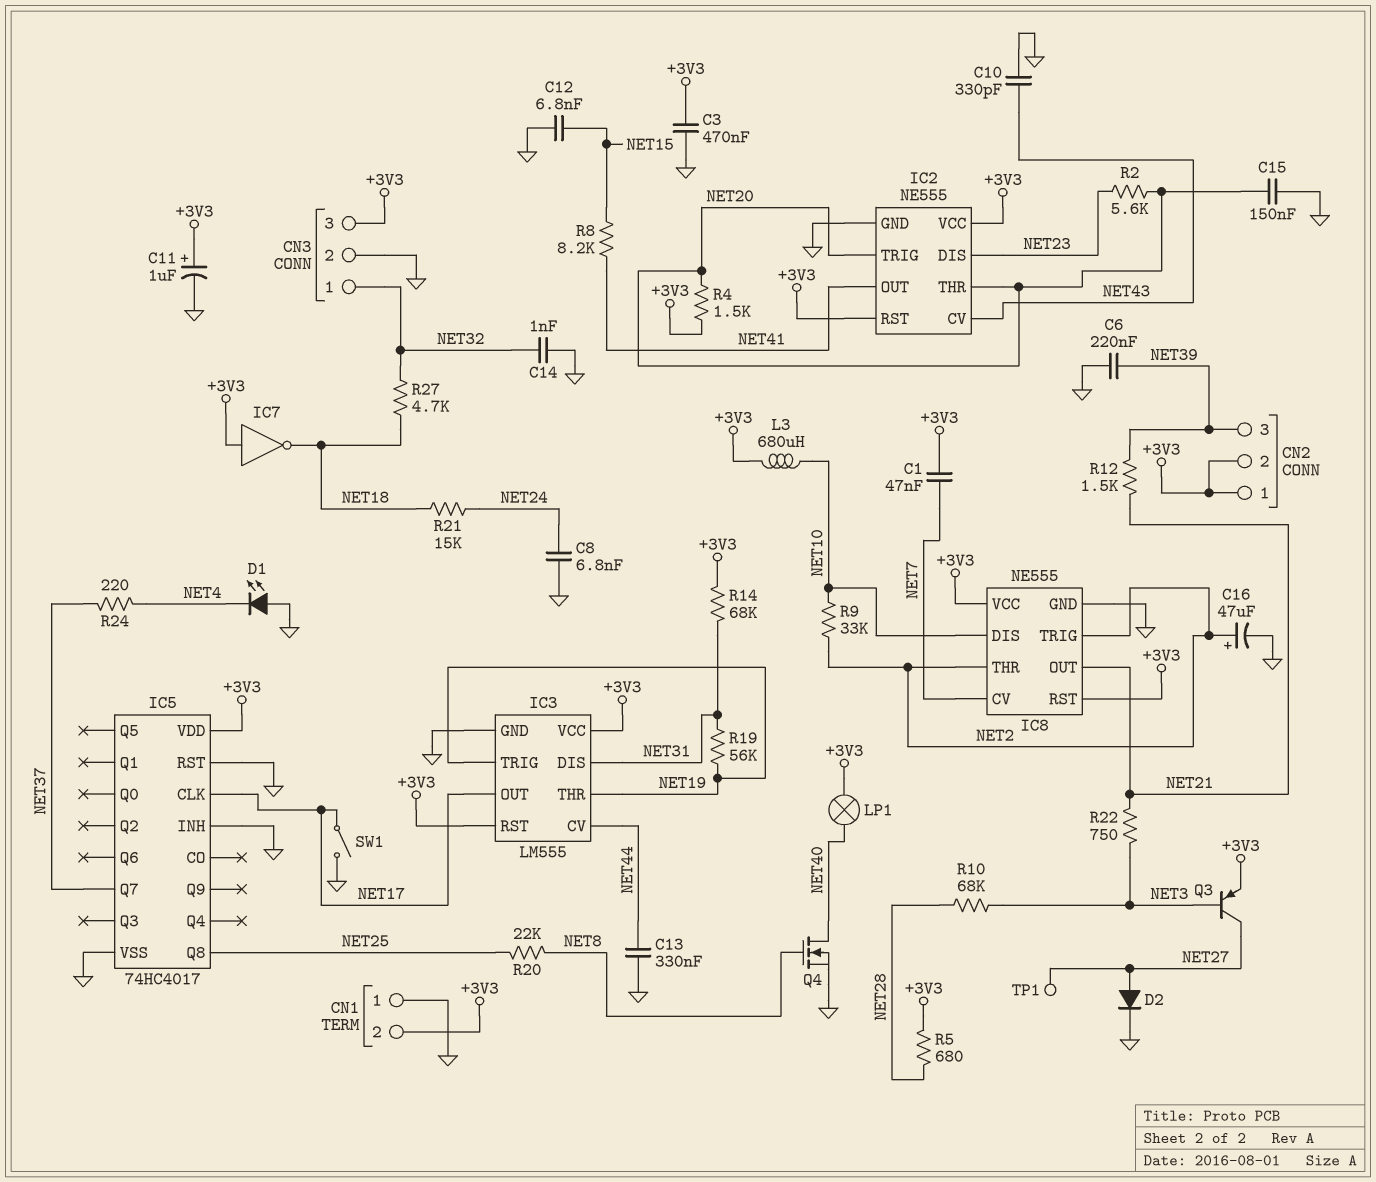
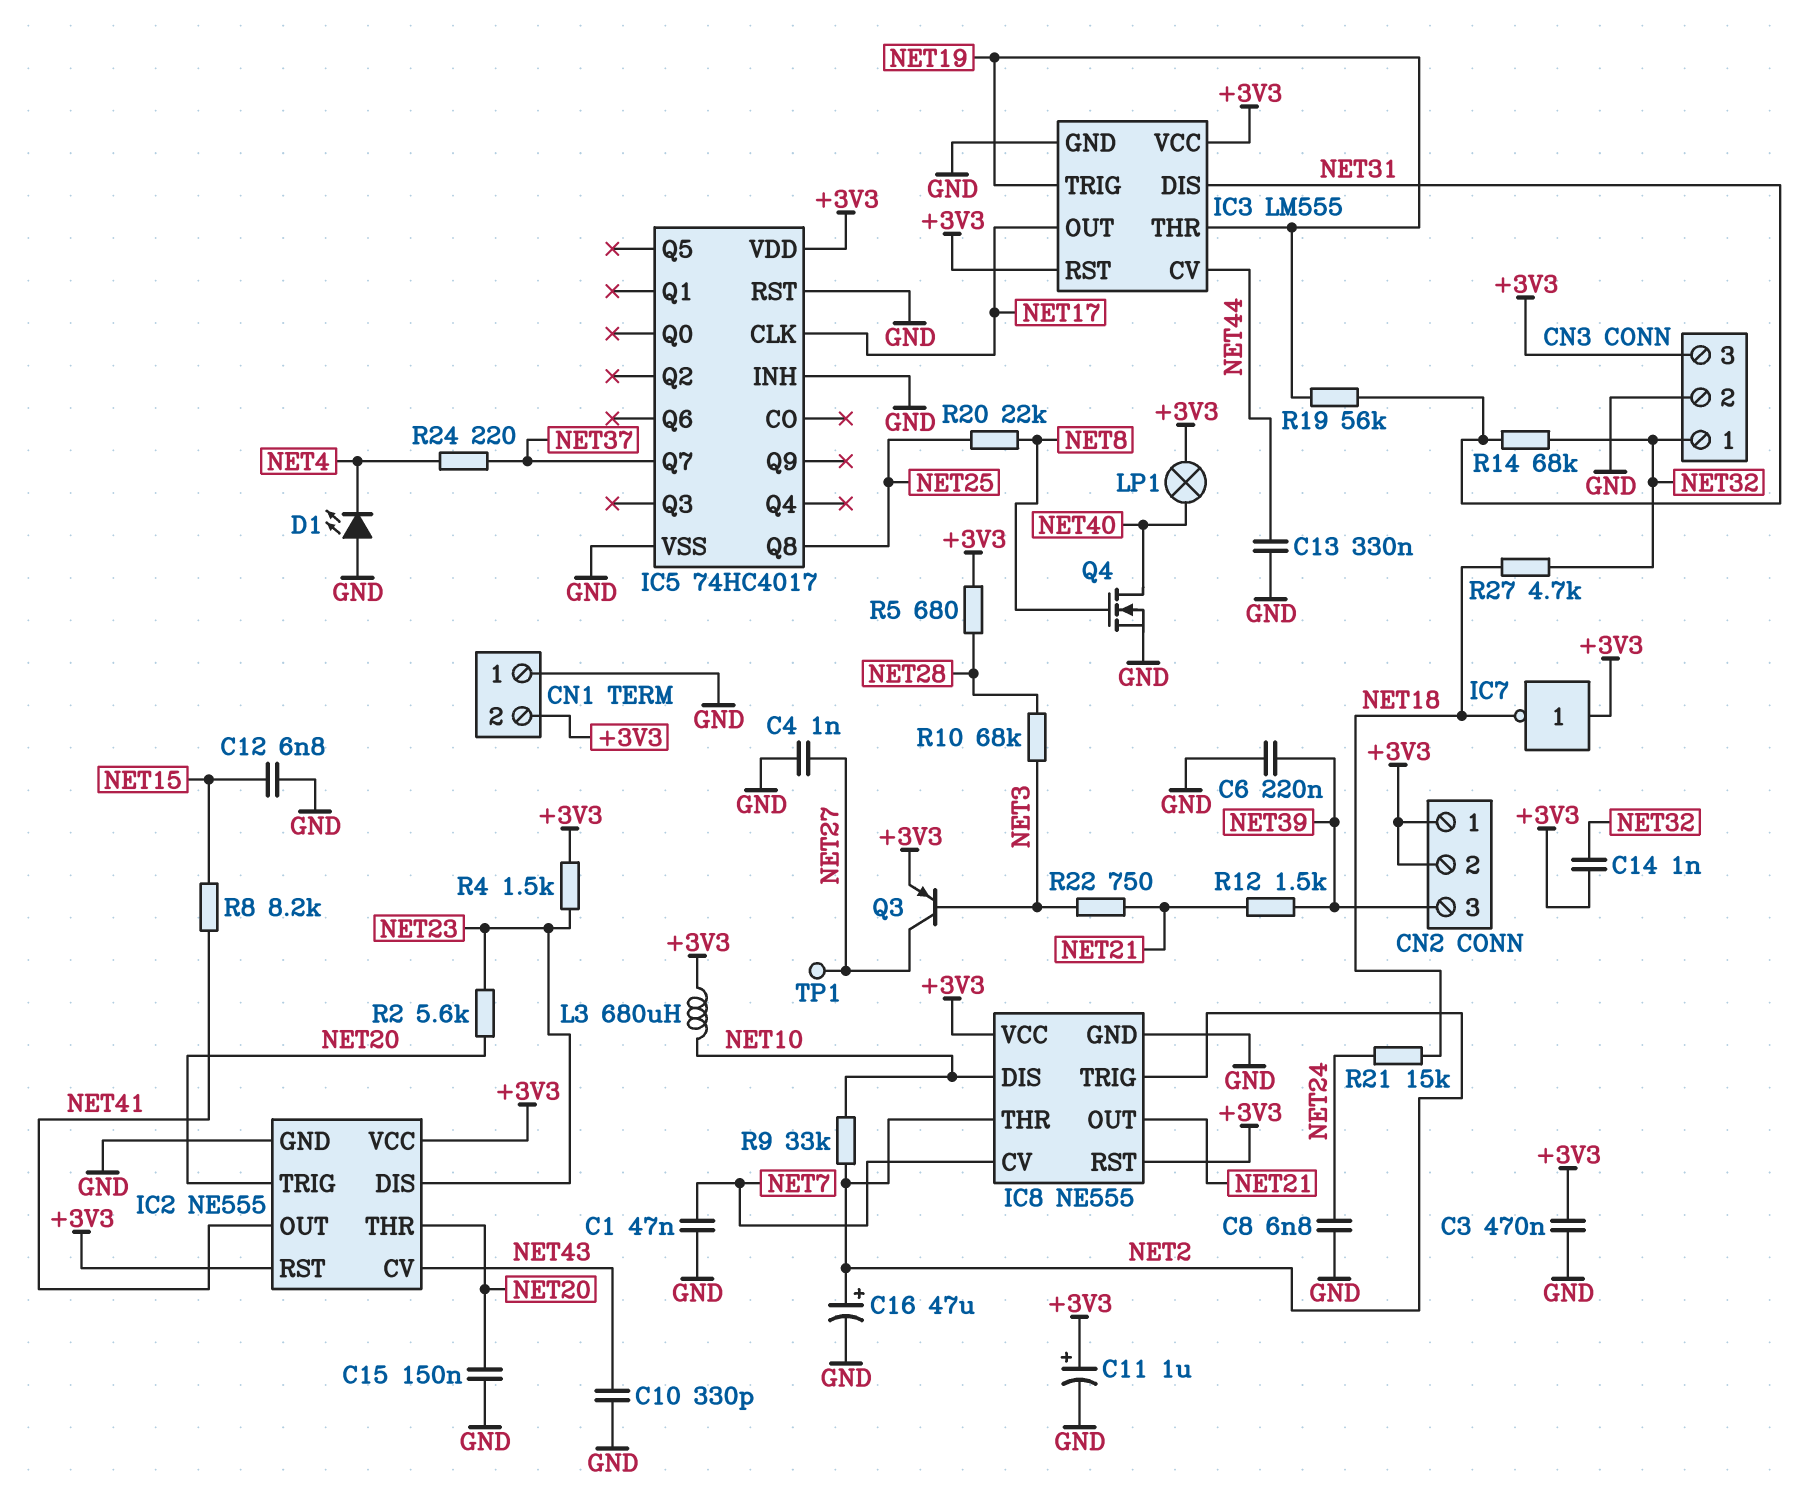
C1: 47nF (+3V3, NET7) -> 47nF (GND, NET7)
C4: none -> 1nF (GND, NET27)
C14: 1nF (GND, NET32) -> 1nF (+3V3, NET32)
D2: diode (A NET27, K GND) -> none
R4: 1.5k (+3V3, NET20) -> 1.5k (+3V3, NET23)
R14: 68k (+3V3, NET31) -> 68k (NET31, NET32)
SW1: switch (GND, NET17) -> none

